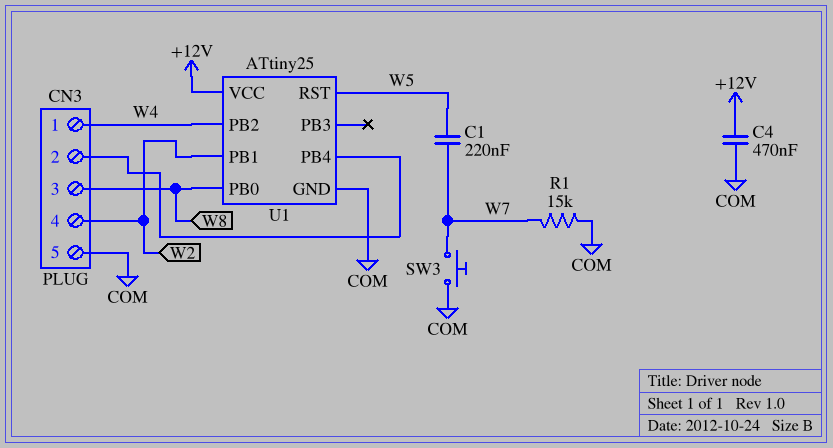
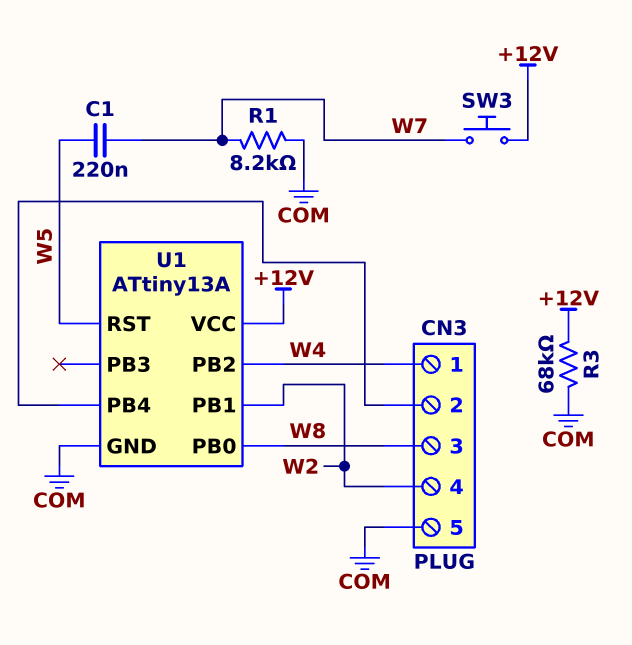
C4: 470nF (+12V, COM) -> none
R1: 15k (COM, W7) -> 8.2k (COM, W7)
R3: none -> 68k (+12V, COM)
SW3: button (COM, W7) -> button (+12V, W7)
U1: ATtiny25 -> ATtiny13A

